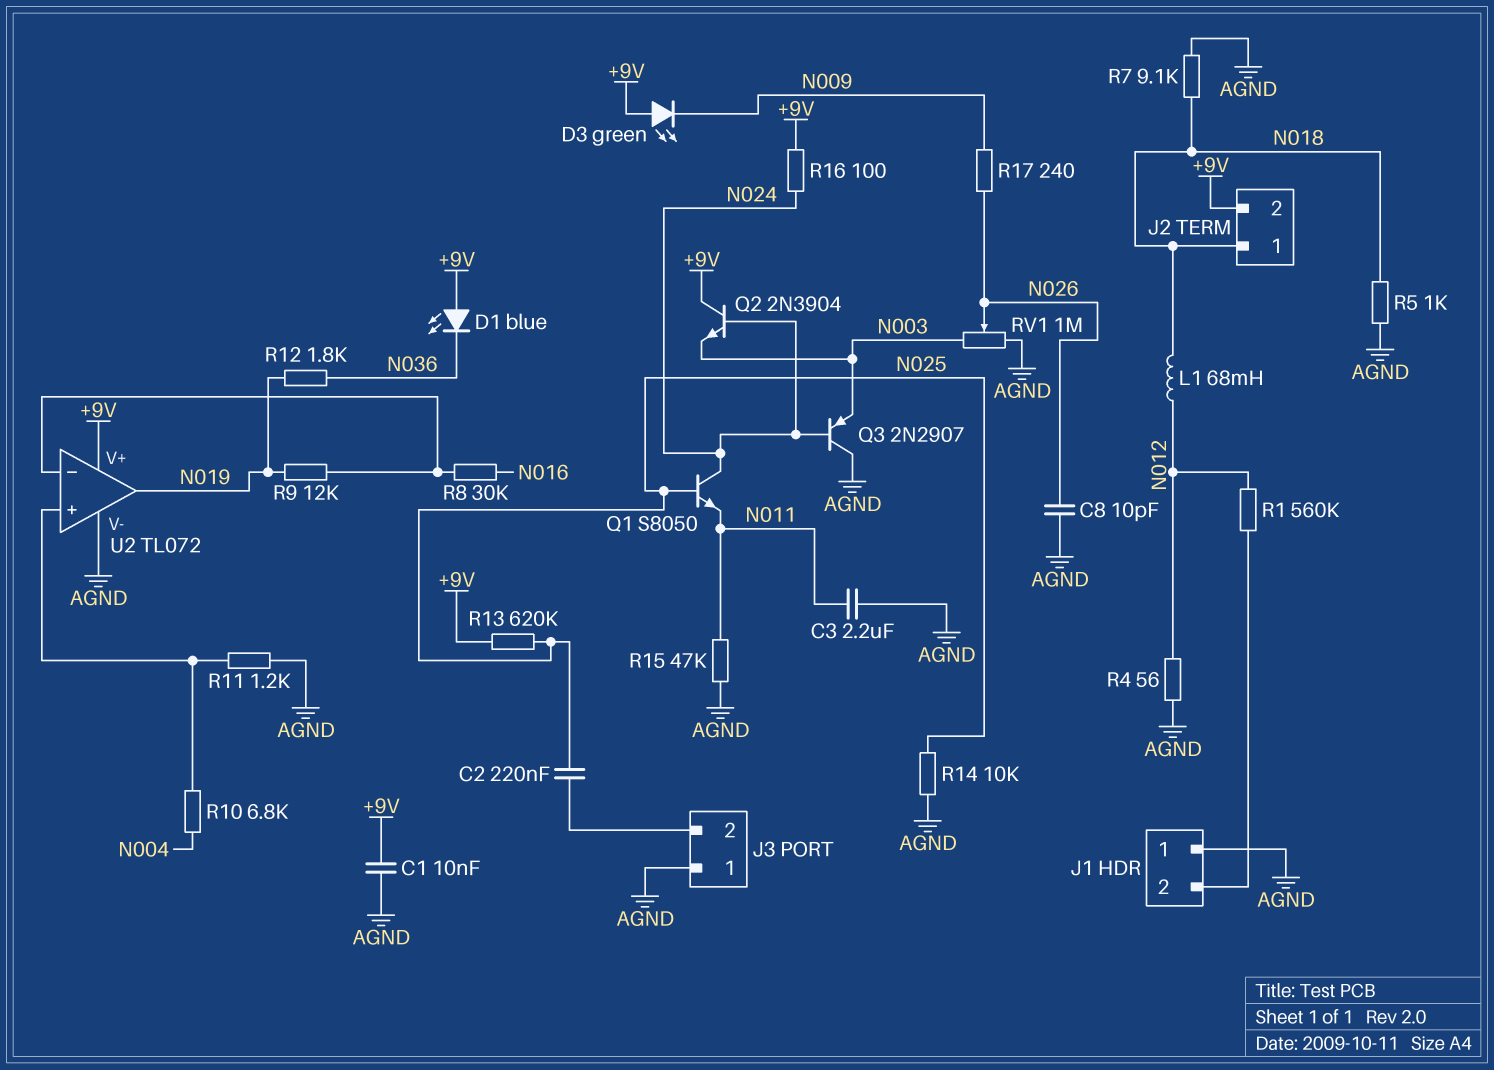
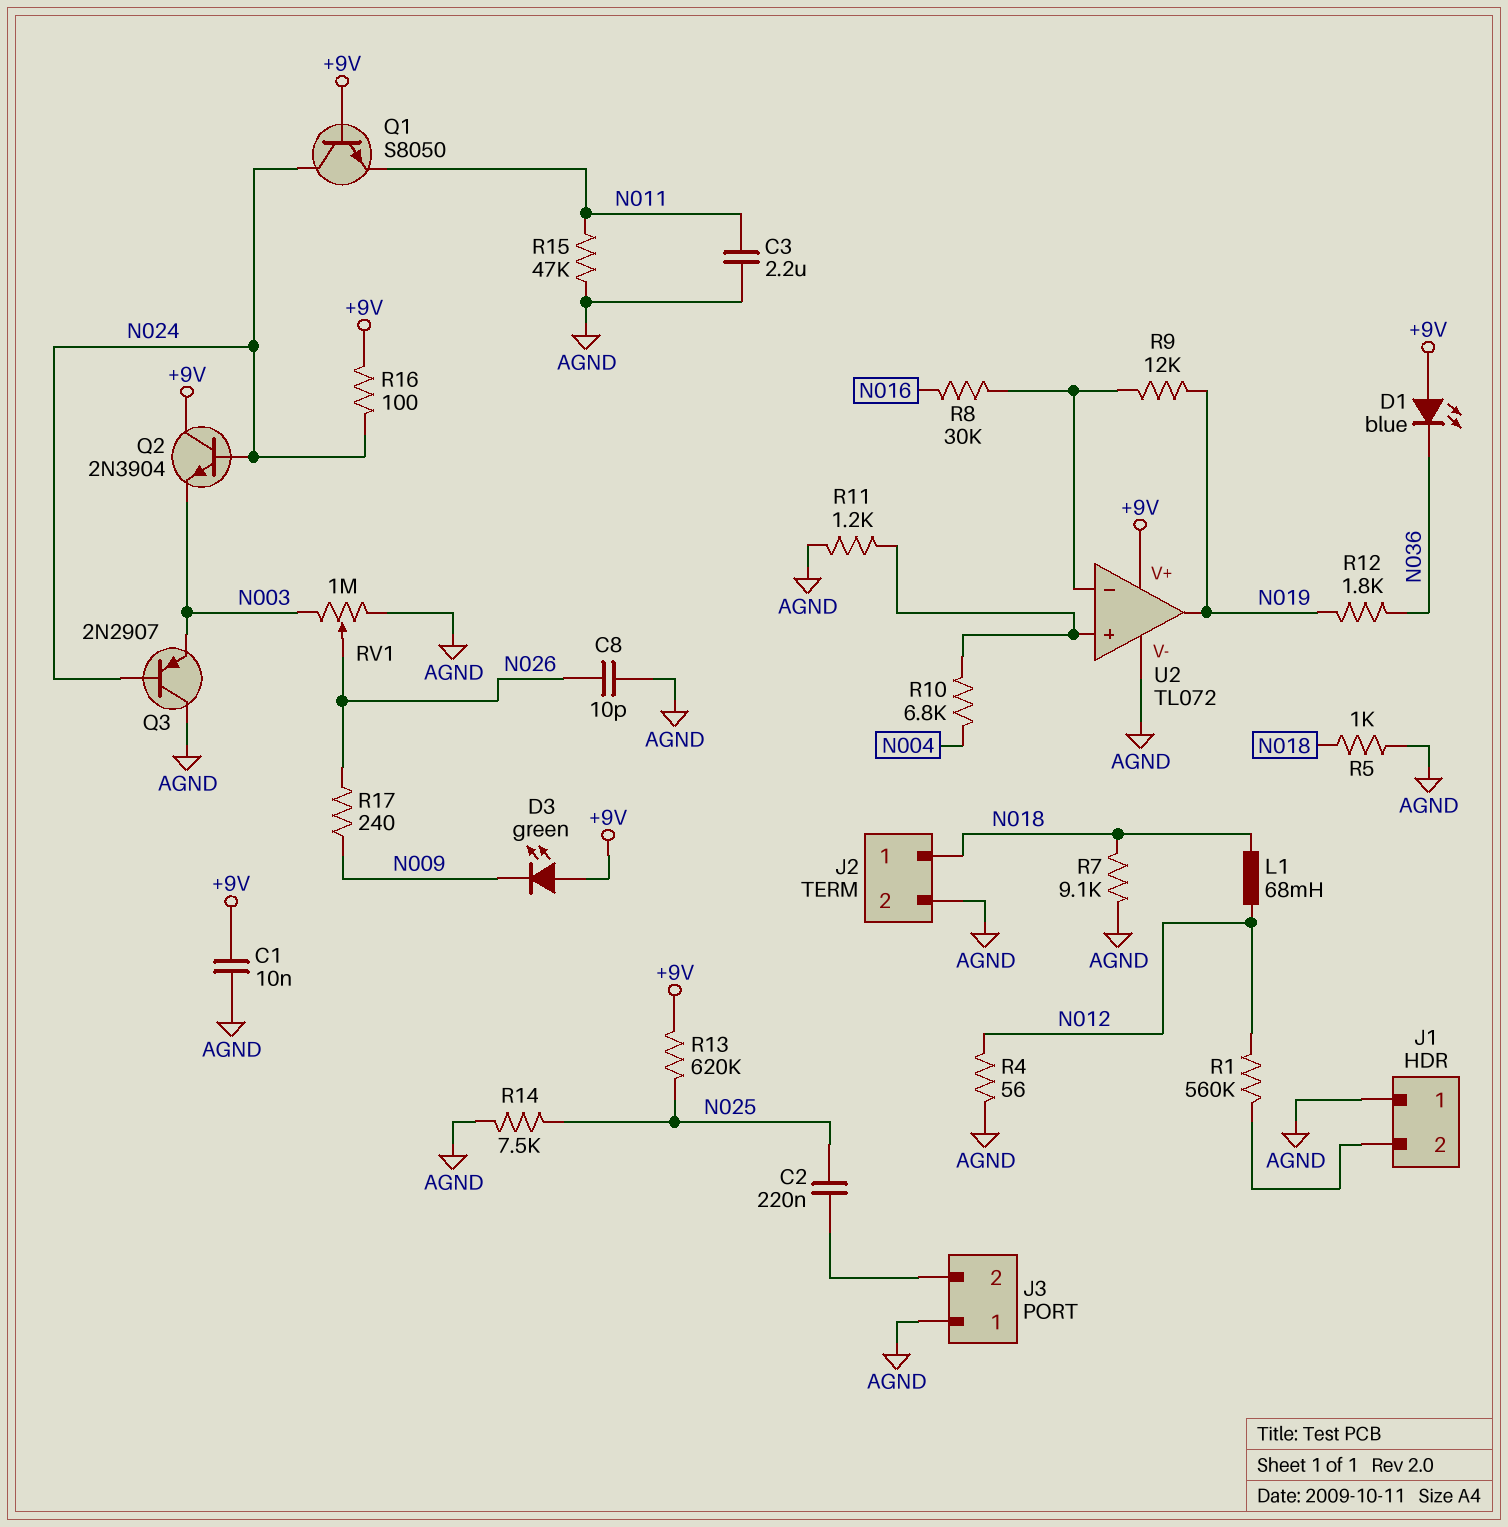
J2 pin 2: +9V -> AGND
Q1: NPN S8050 (B N025, C N024, E N011) -> NPN S8050 (B +9V, C N024, E N011)
R14: 10k (AGND, N025) -> 7.5k (AGND, N025)

